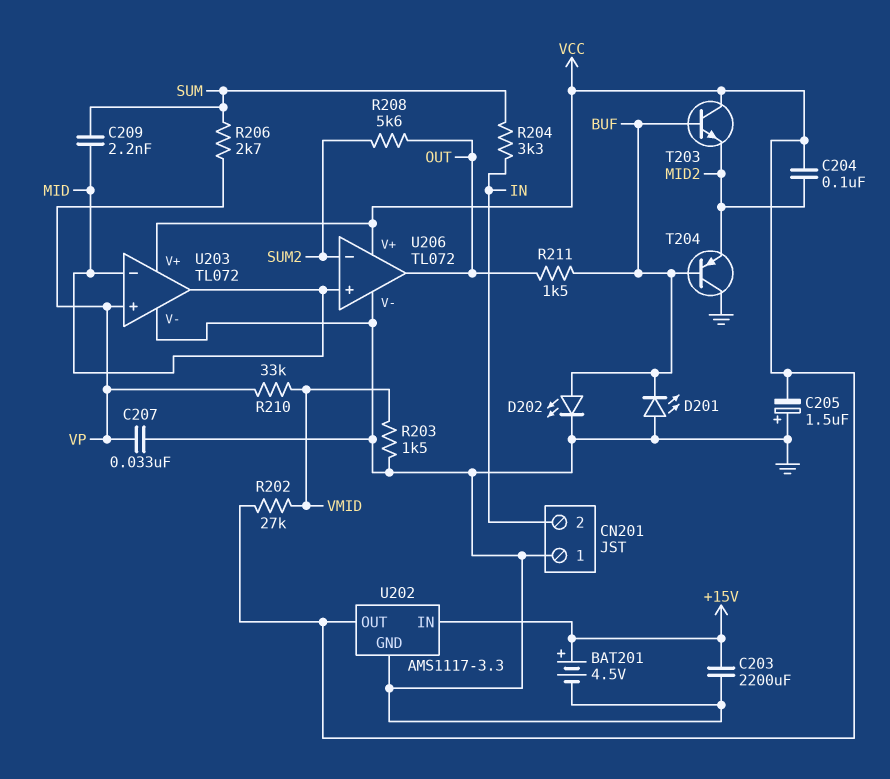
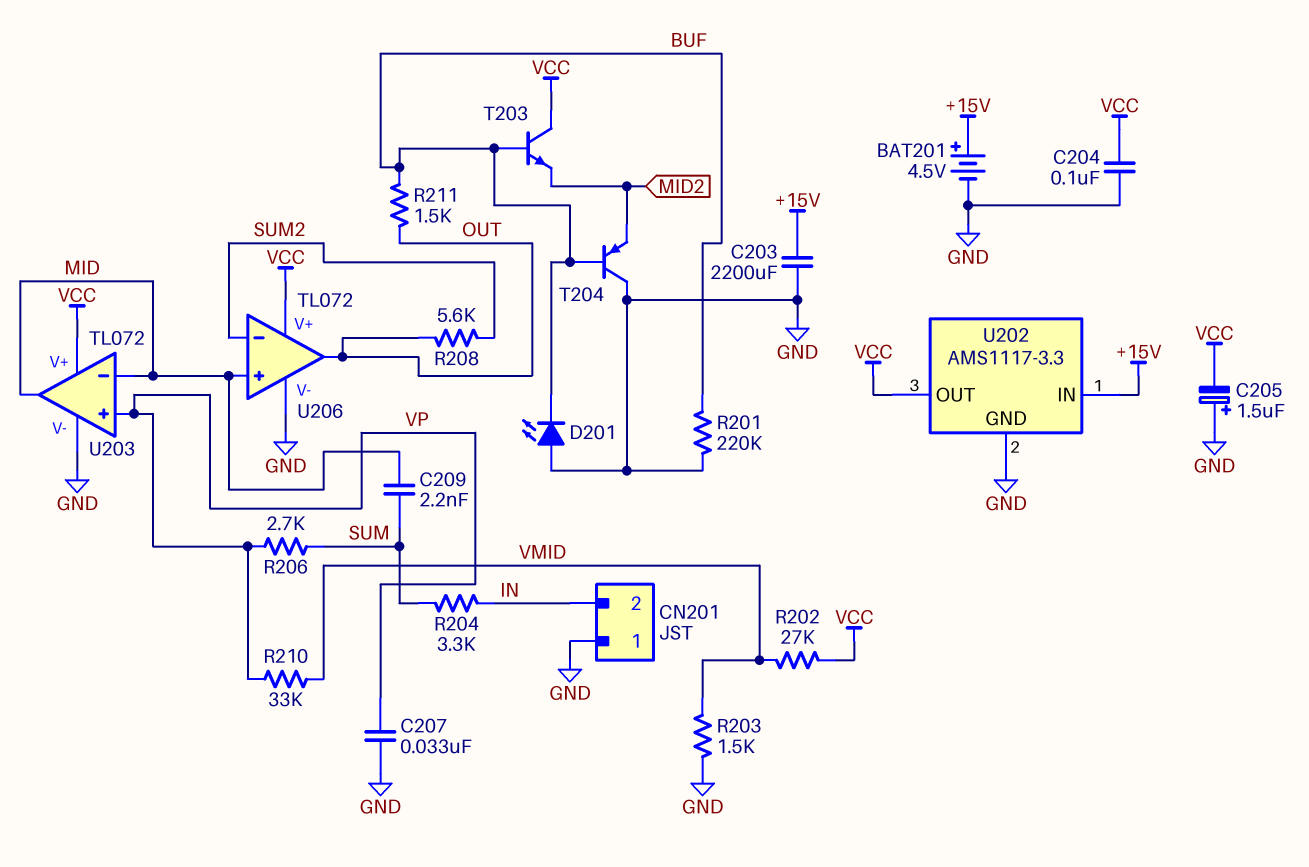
C204: 100nF (MID2, VCC) -> 100nF (GND, VCC)
D202: LED (A BUF, K GND) -> none
R201: none -> 220k (BUF, GND)

